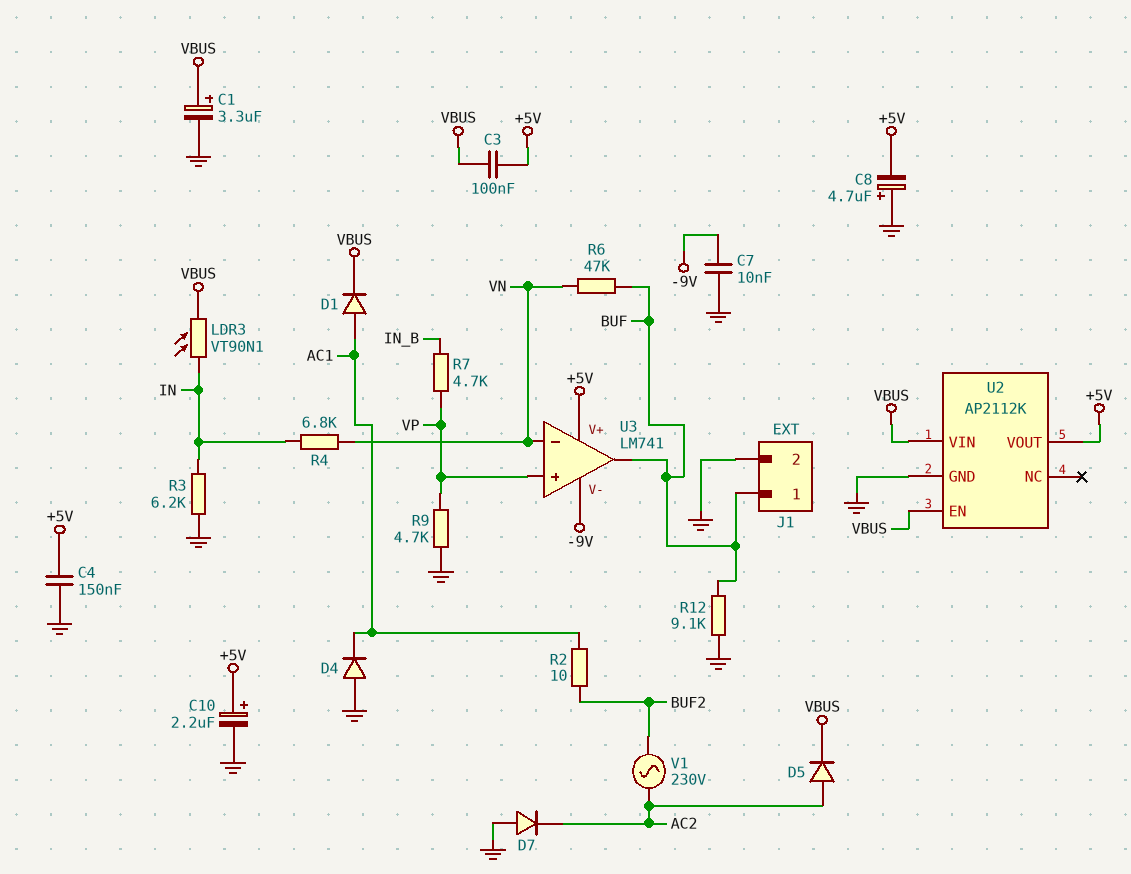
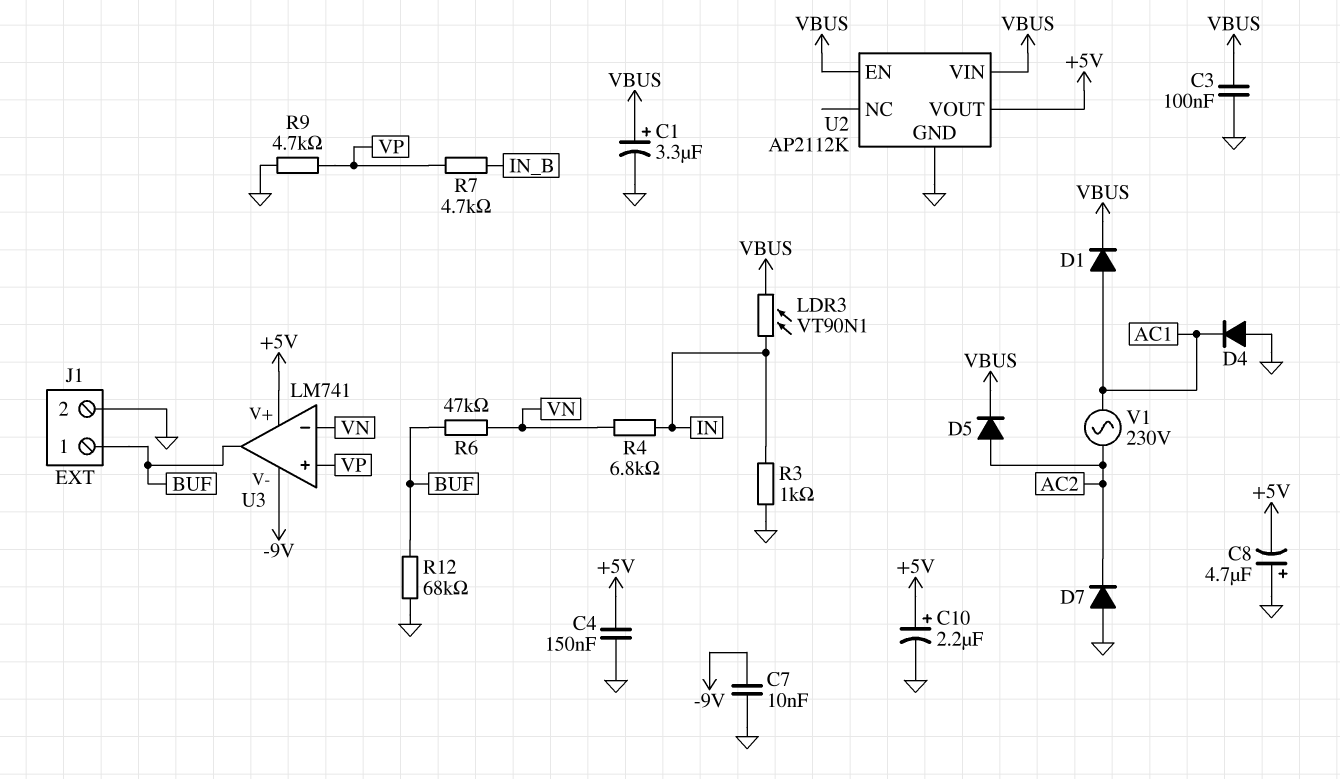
C3: 100nF (+5V, VBUS) -> 100nF (GND, VBUS)
R2: 10 (AC1, BUF2) -> none
R3: 6.2k (GND, IN) -> 1k (GND, IN)
R12: 9.1k (BUF, GND) -> 68k (BUF, GND)
V1: AC 230V (AC2, BUF2) -> AC 230V (AC1, AC2)

